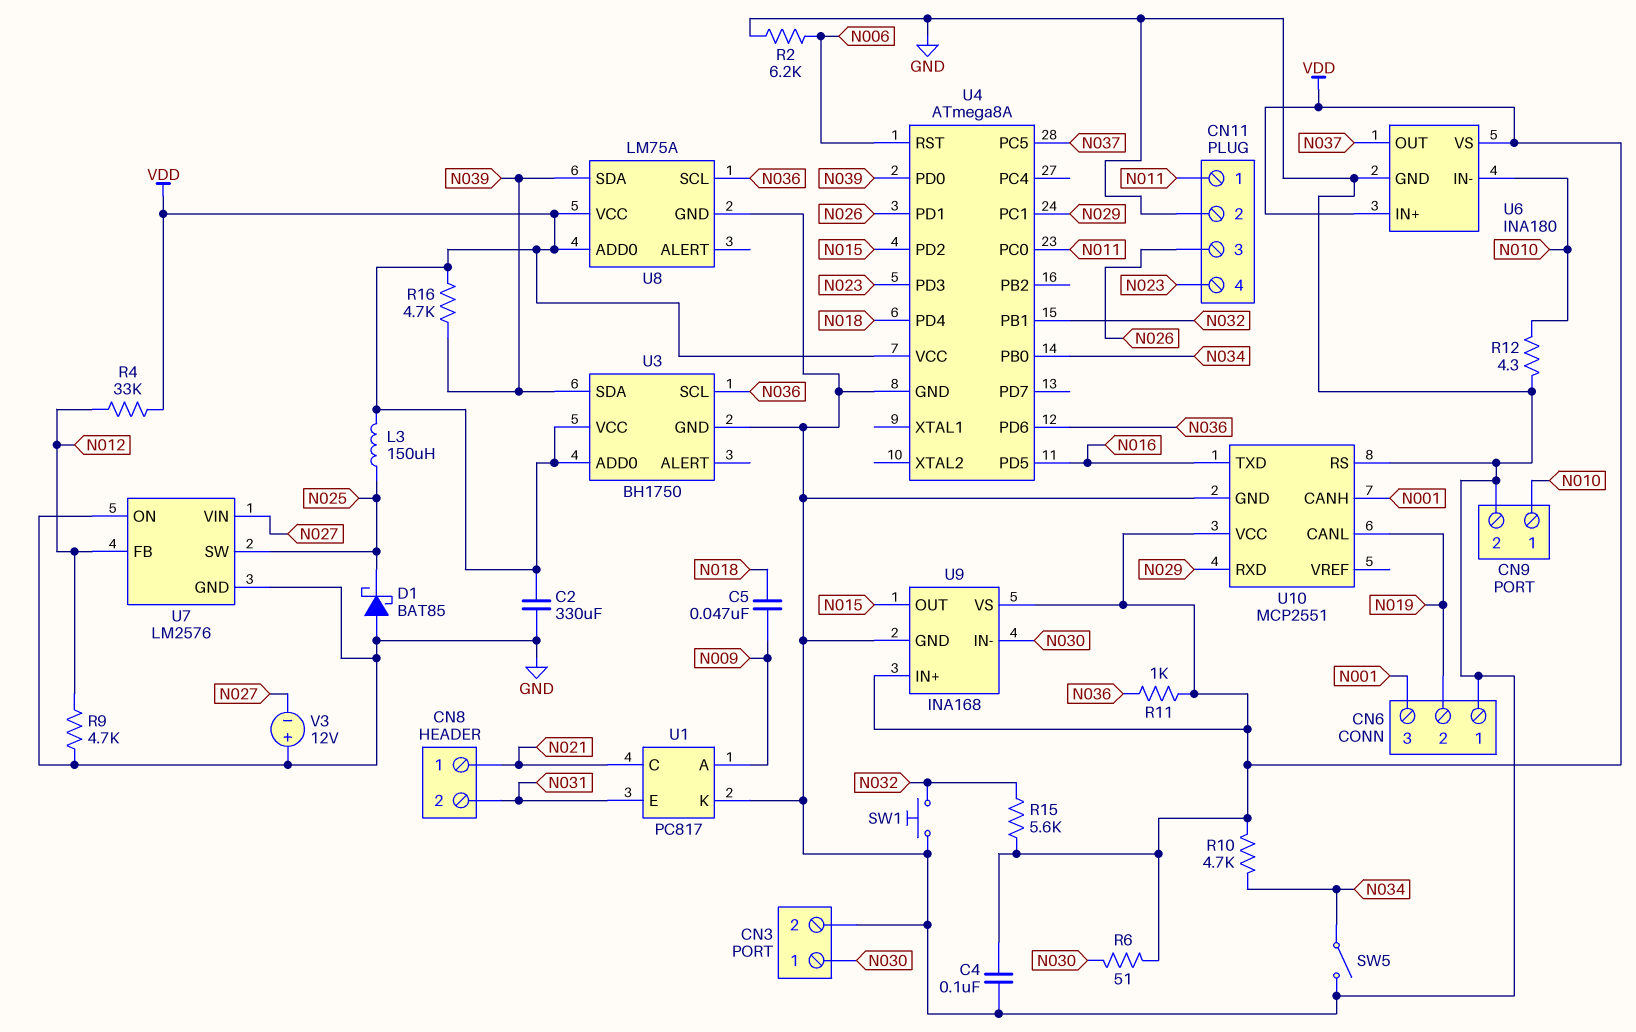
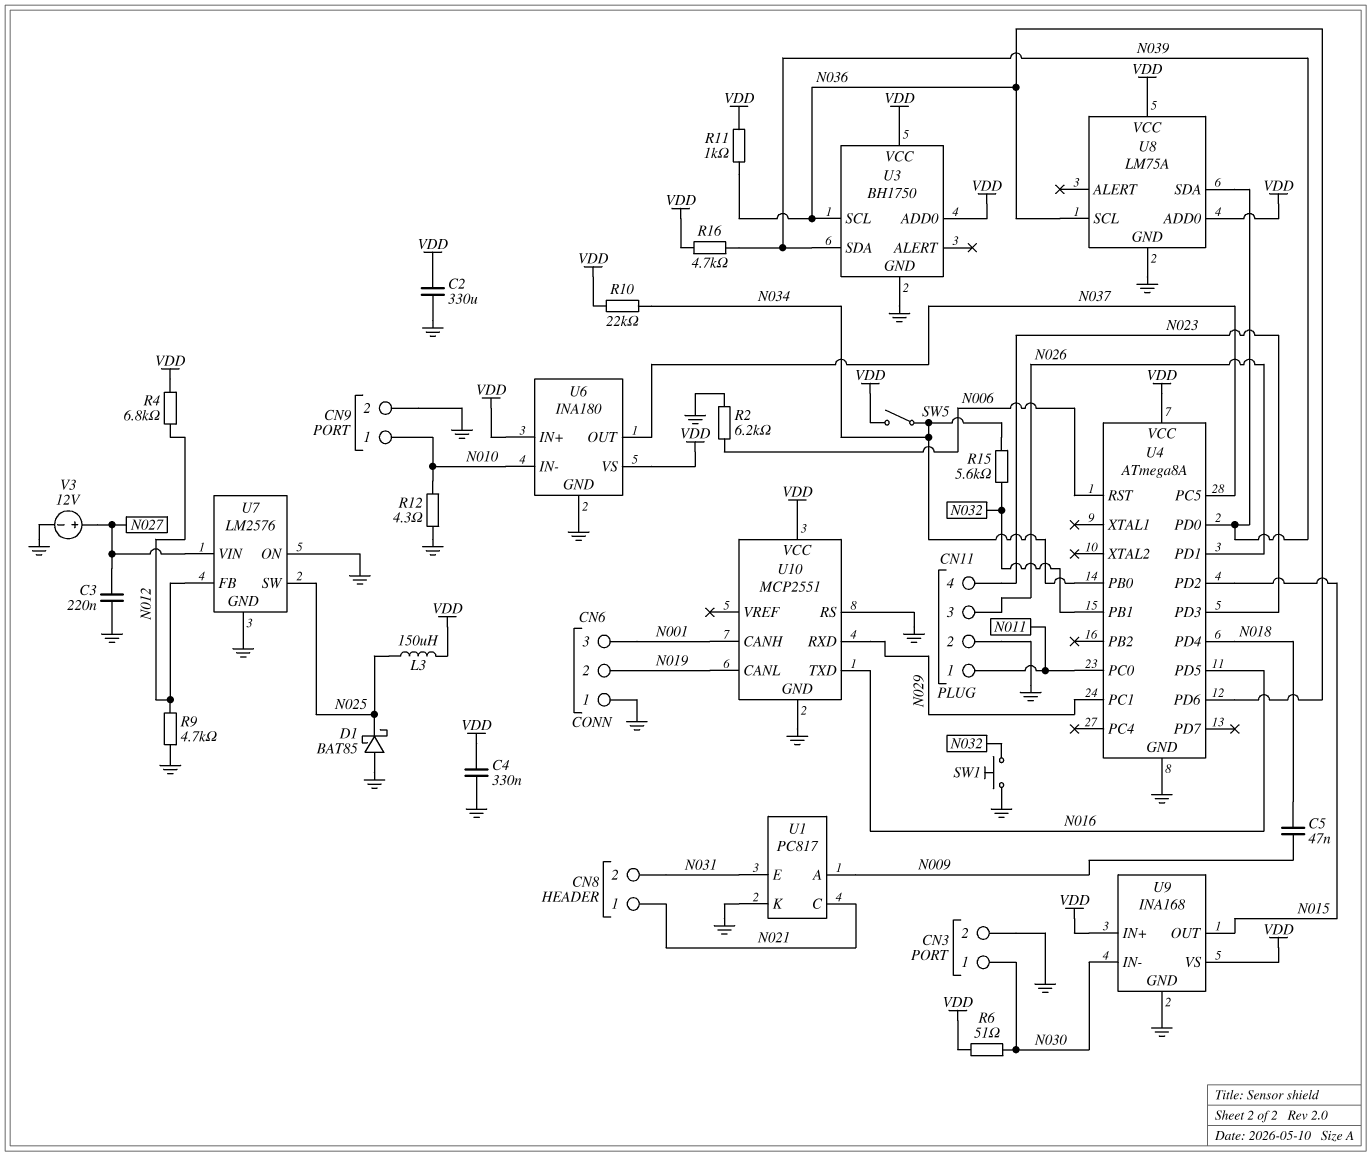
C3: none -> 220nF (GND, N027)
C4: 100nF (GND, VDD) -> 330nF (GND, VDD)
R4: 33k (N012, VDD) -> 6.8k (N012, VDD)
R10: 4.7k (N034, VDD) -> 22k (N034, VDD)
R15: 5.6k (N032, VDD) -> 5.6k (N032, N034)
SW5: switch (GND, N034) -> switch (N034, VDD)
V3: 12V (plus GND, minus N027) -> 12V (plus N027, minus GND)

